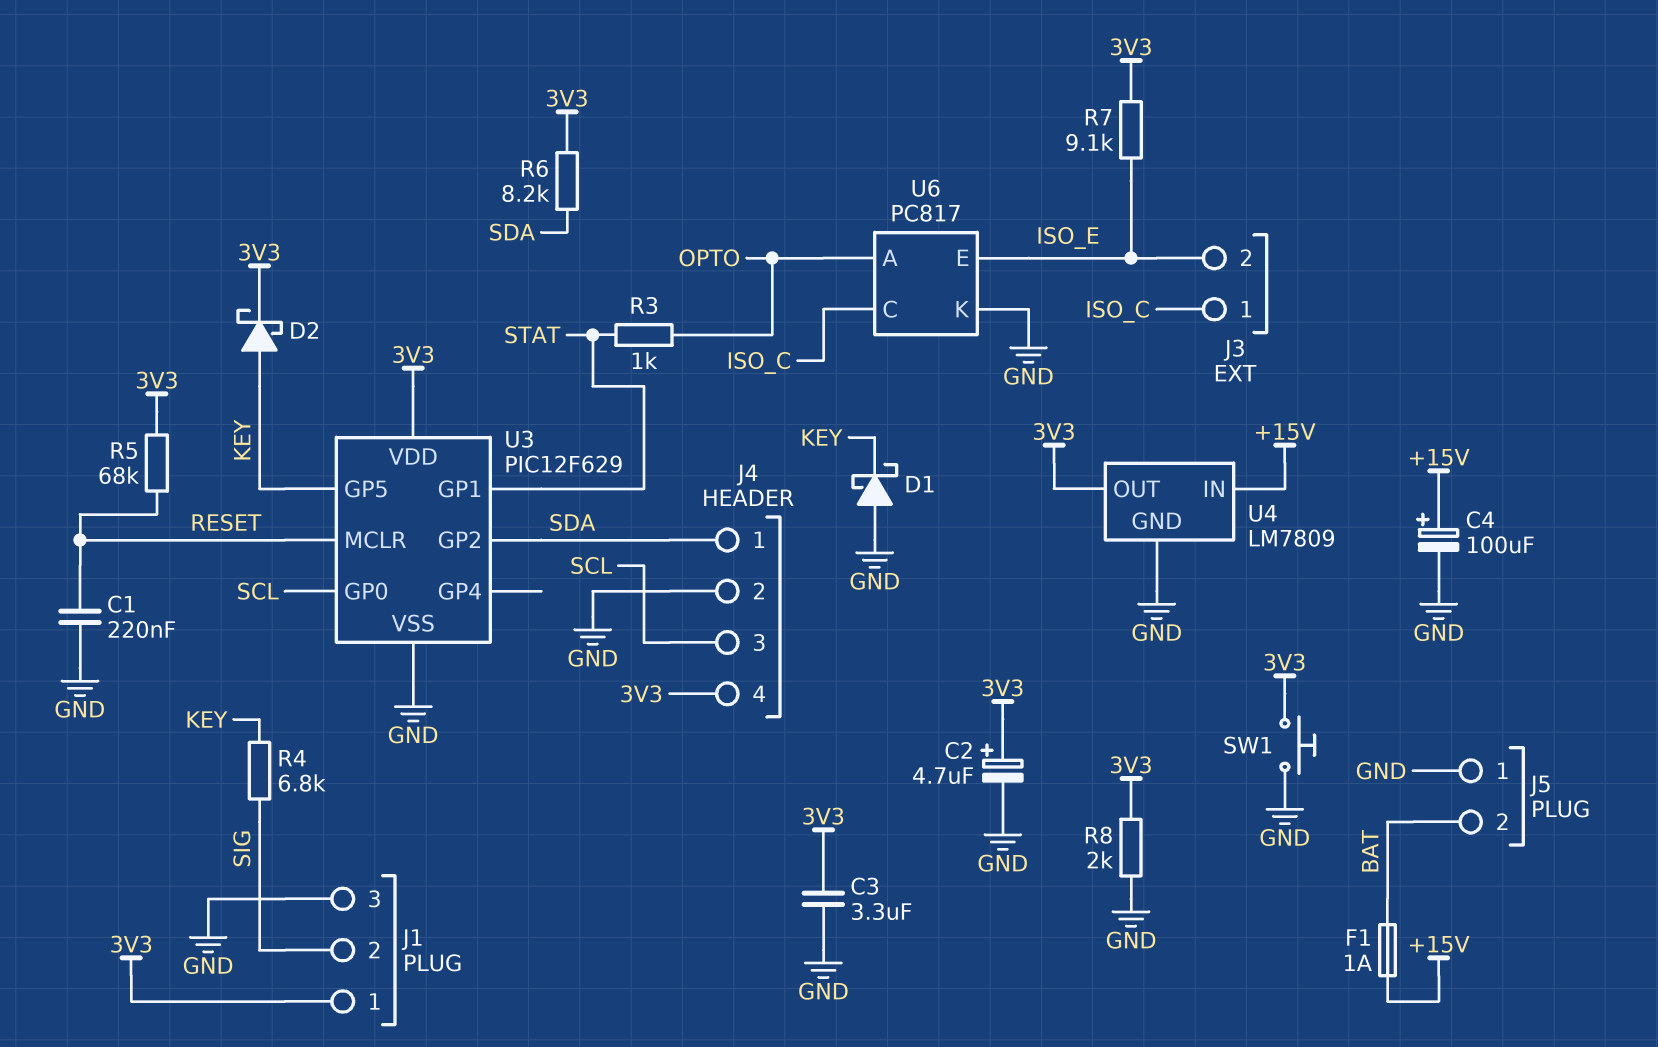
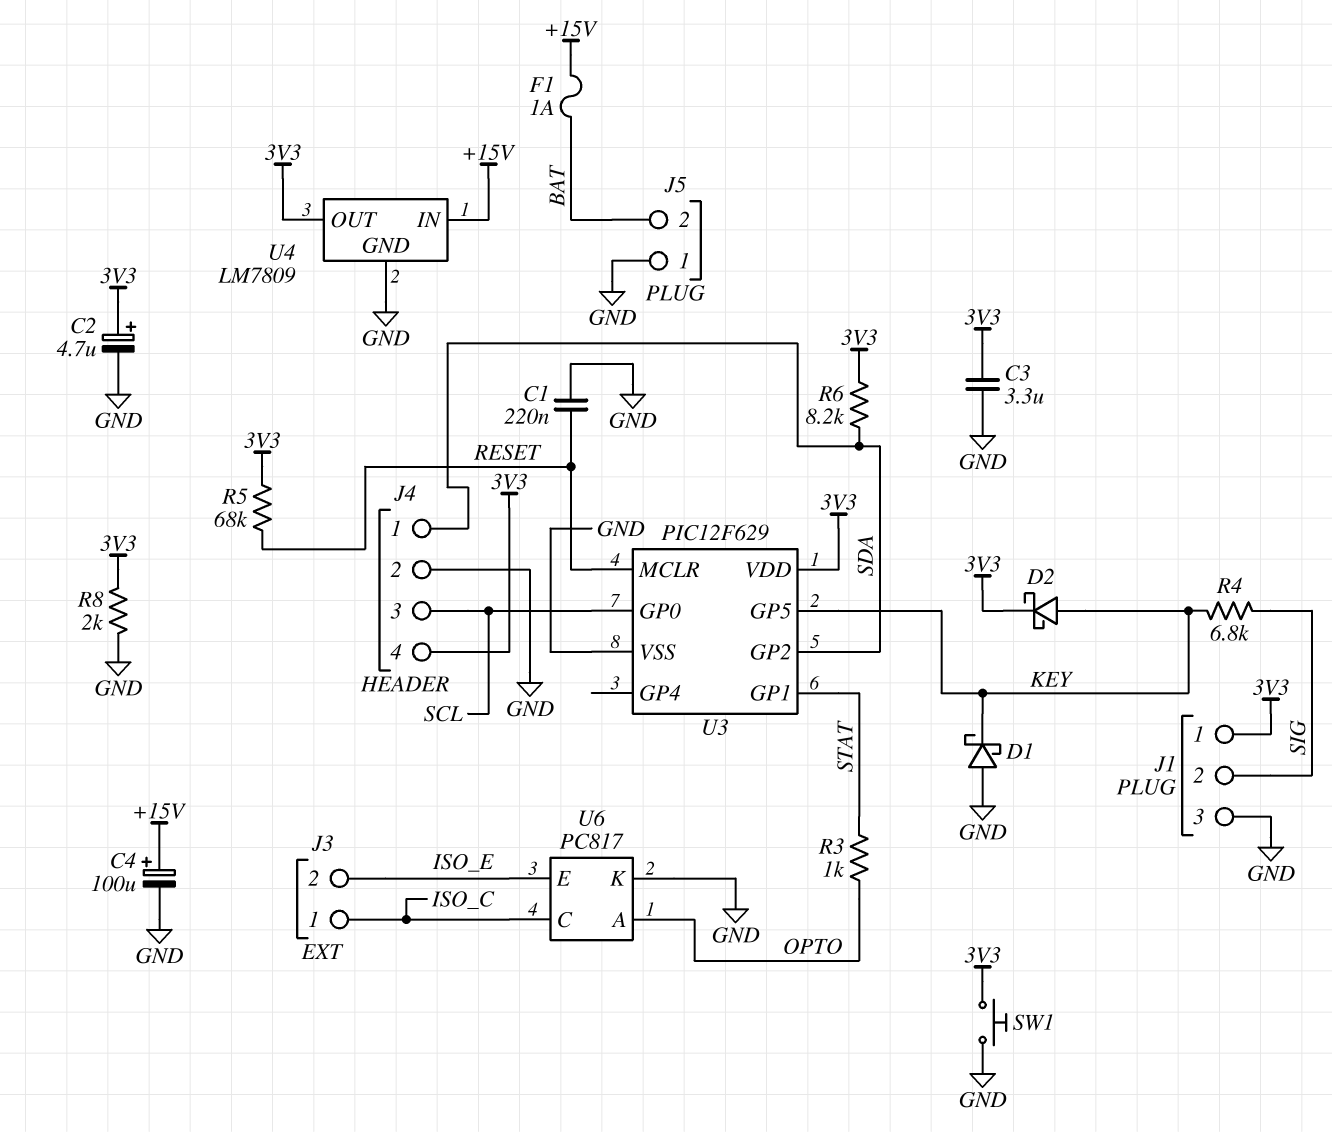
R7: 9.1k (3V3, ISO_E) -> none

